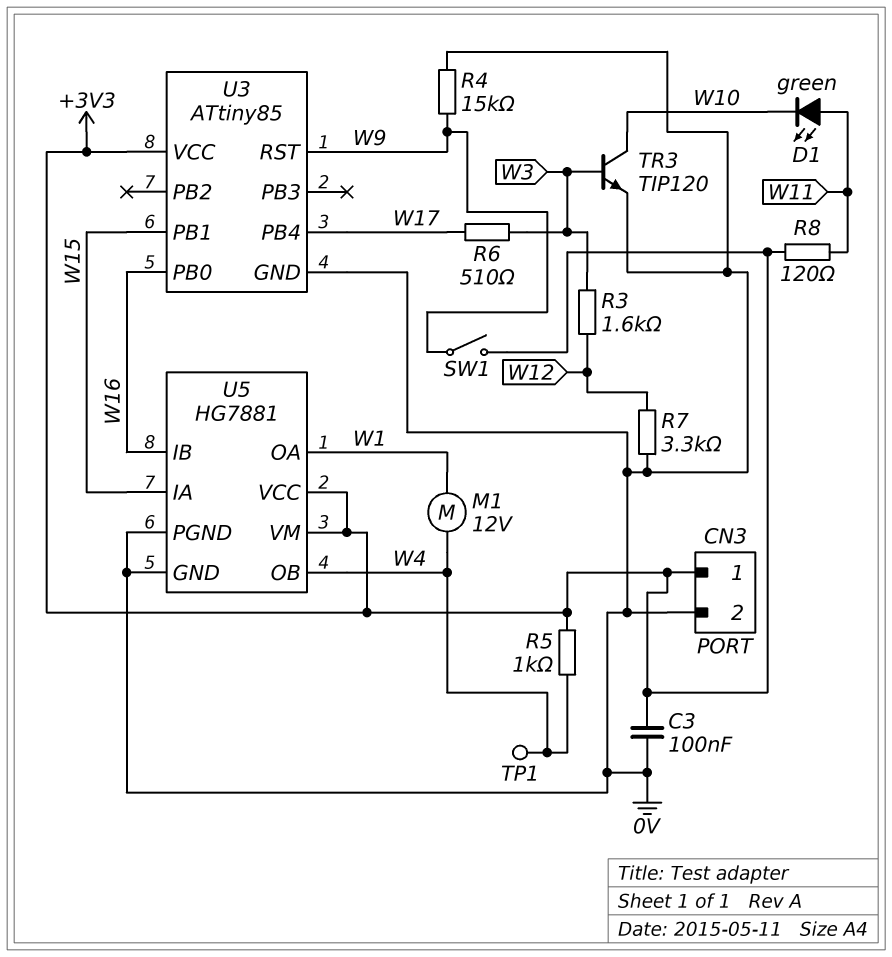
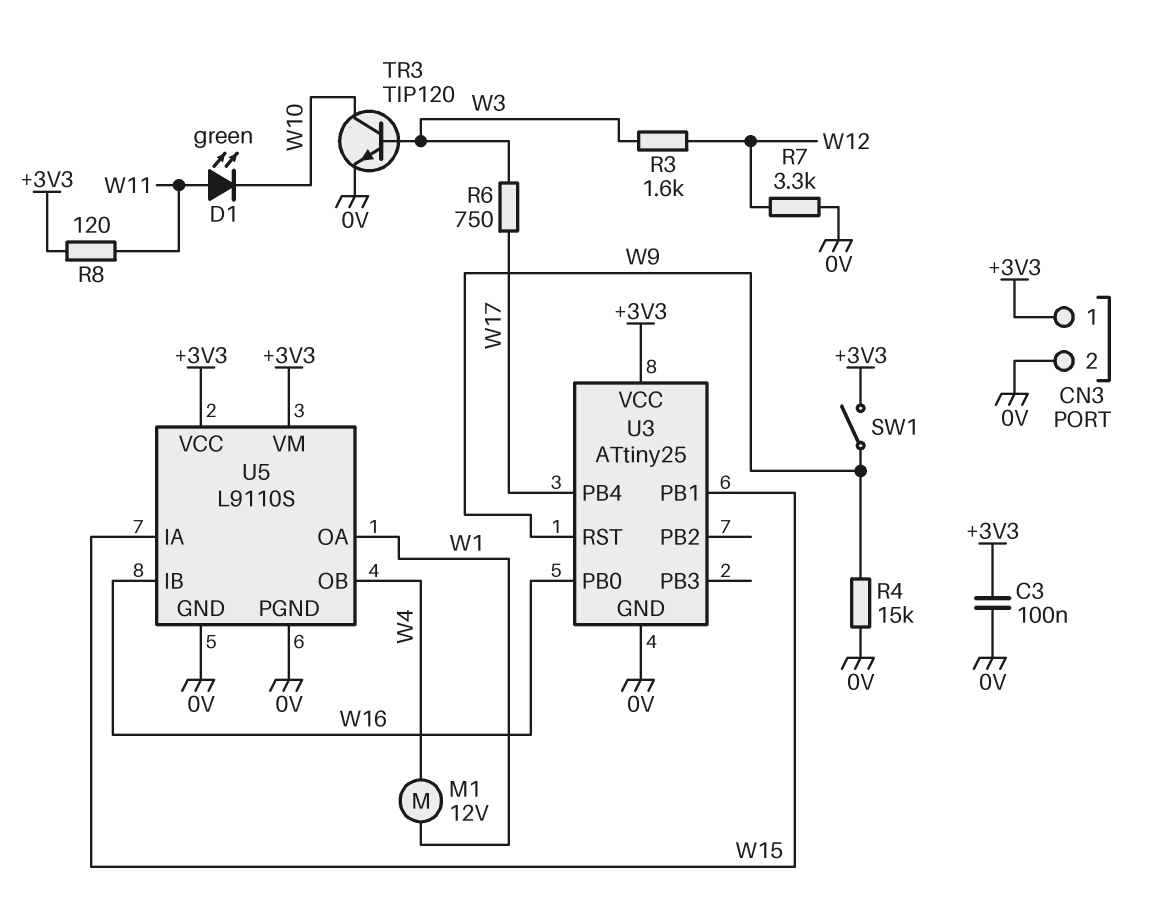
R5: 1k (+3V3, W4) -> none
R6: 510 (W3, W17) -> 750 (W3, W17)
TP1: test point (W4) -> none
U3: ATtiny85 -> ATtiny25
U5: HG7881 -> L9110S

